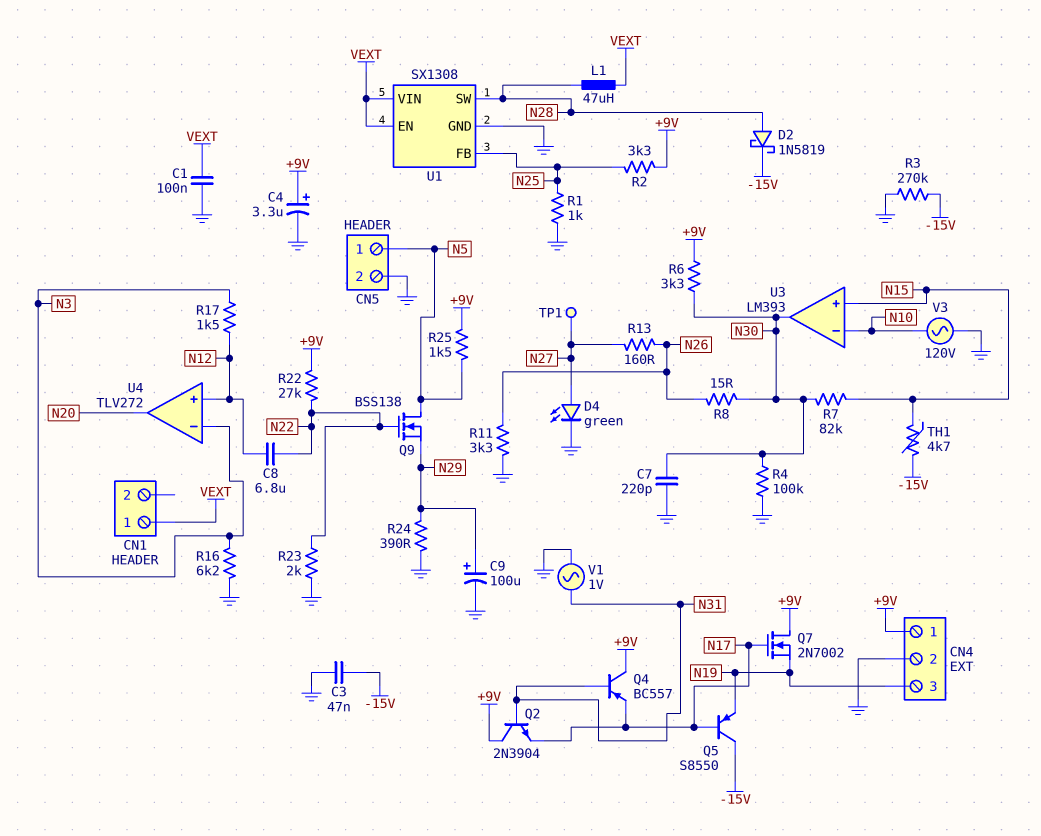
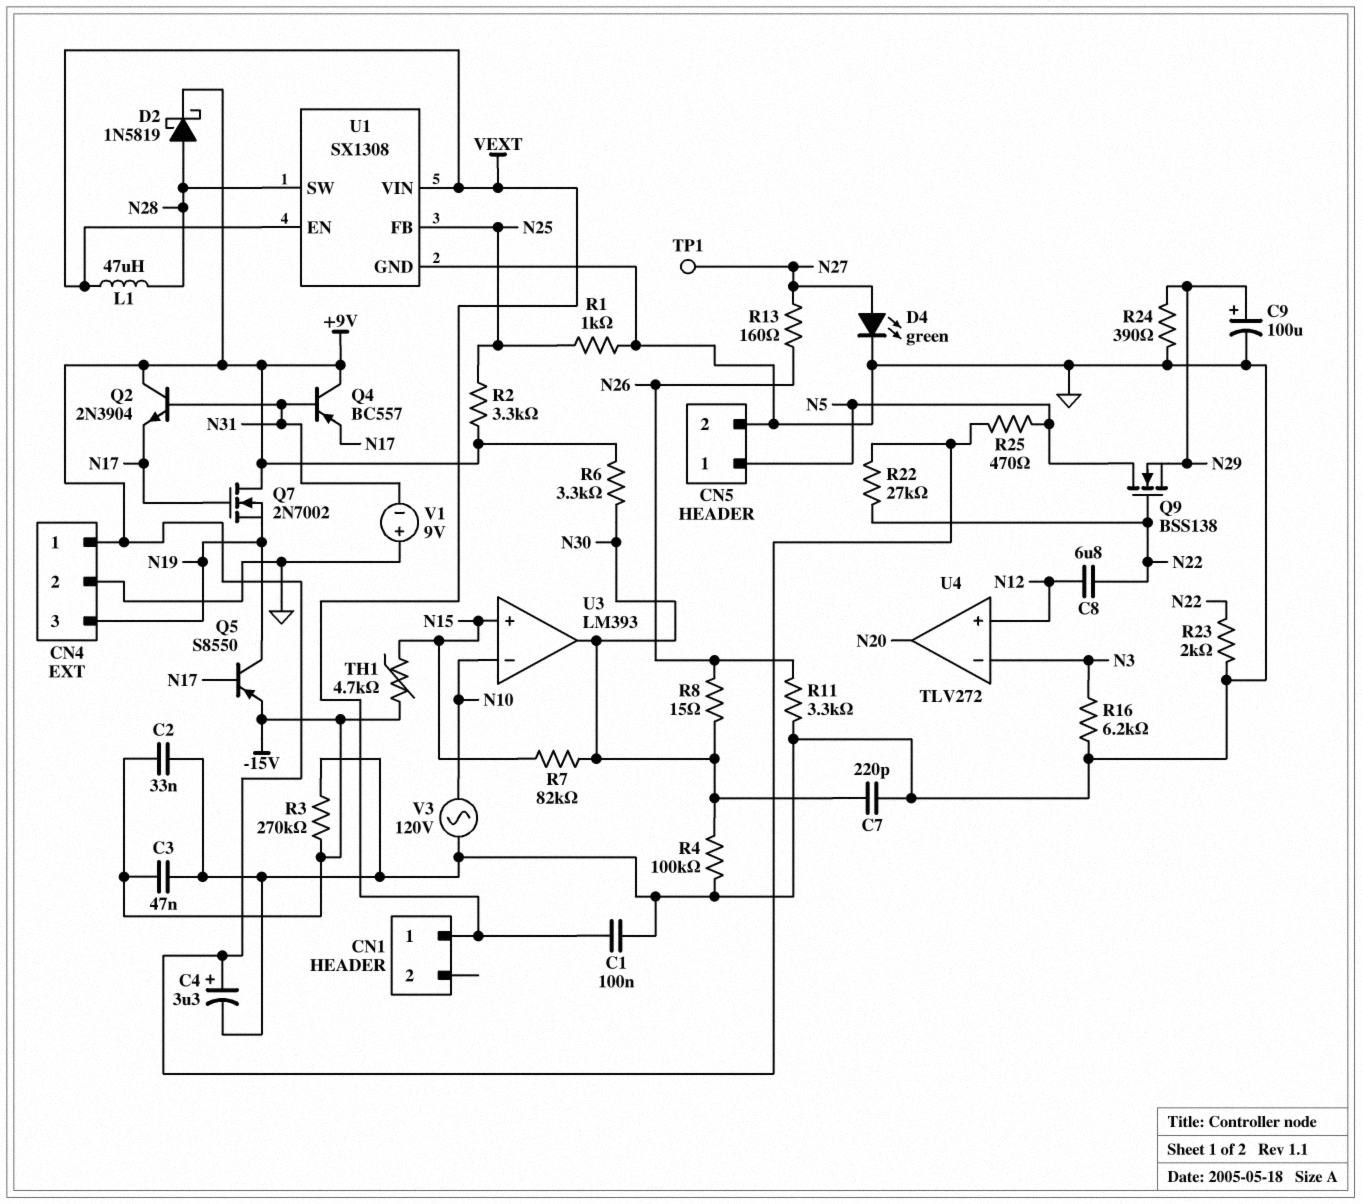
C2: none -> 33nF (-15V, GND)
D2: schottky 1N5819 (A N28, K -15V) -> schottky 1N5819 (A N28, K +9V)
Q5: PNP S8550 (B N17, C -15V, E N19) -> PNP S8550 (B N17, C N19, E -15V)
R17: 1.5k (N3, N12) -> none
R25: 1.5k (+9V, N5) -> 470 (+9V, N5)
V1: AC 1V (GND, N31) -> 9V (plus GND, minus N31)

